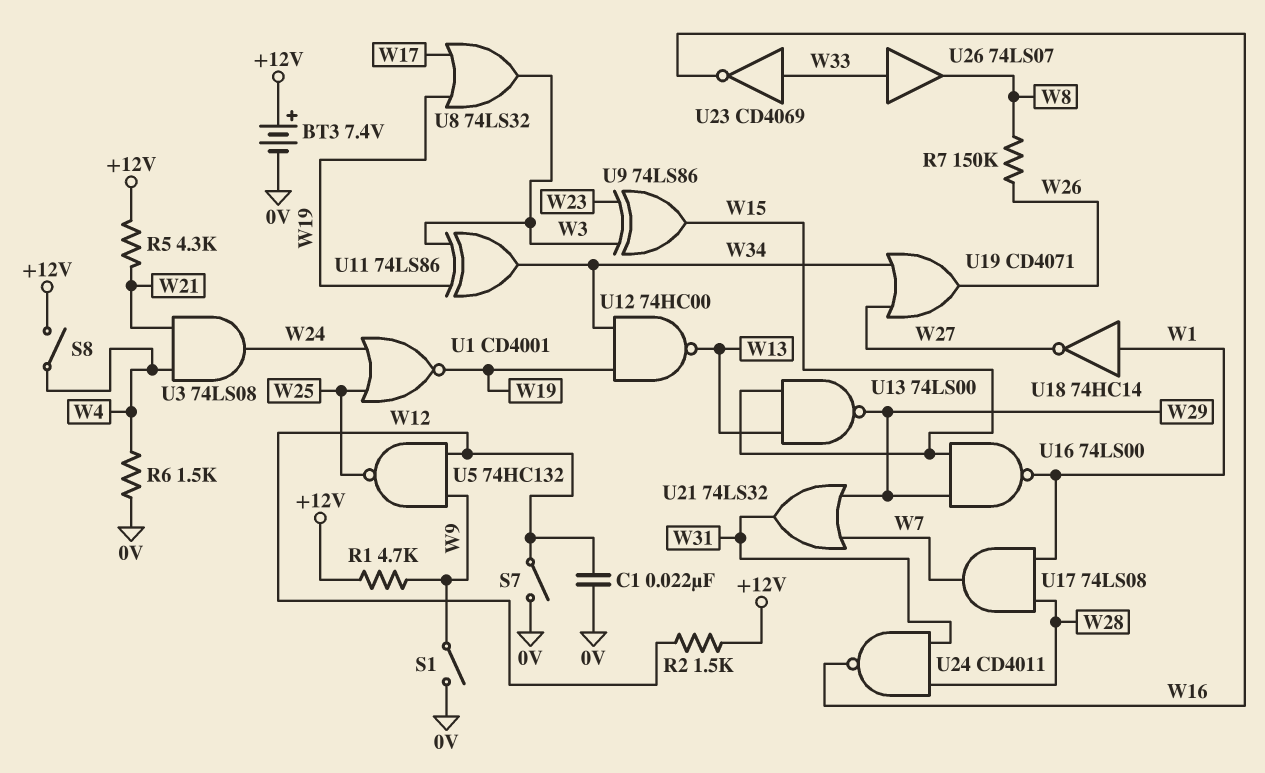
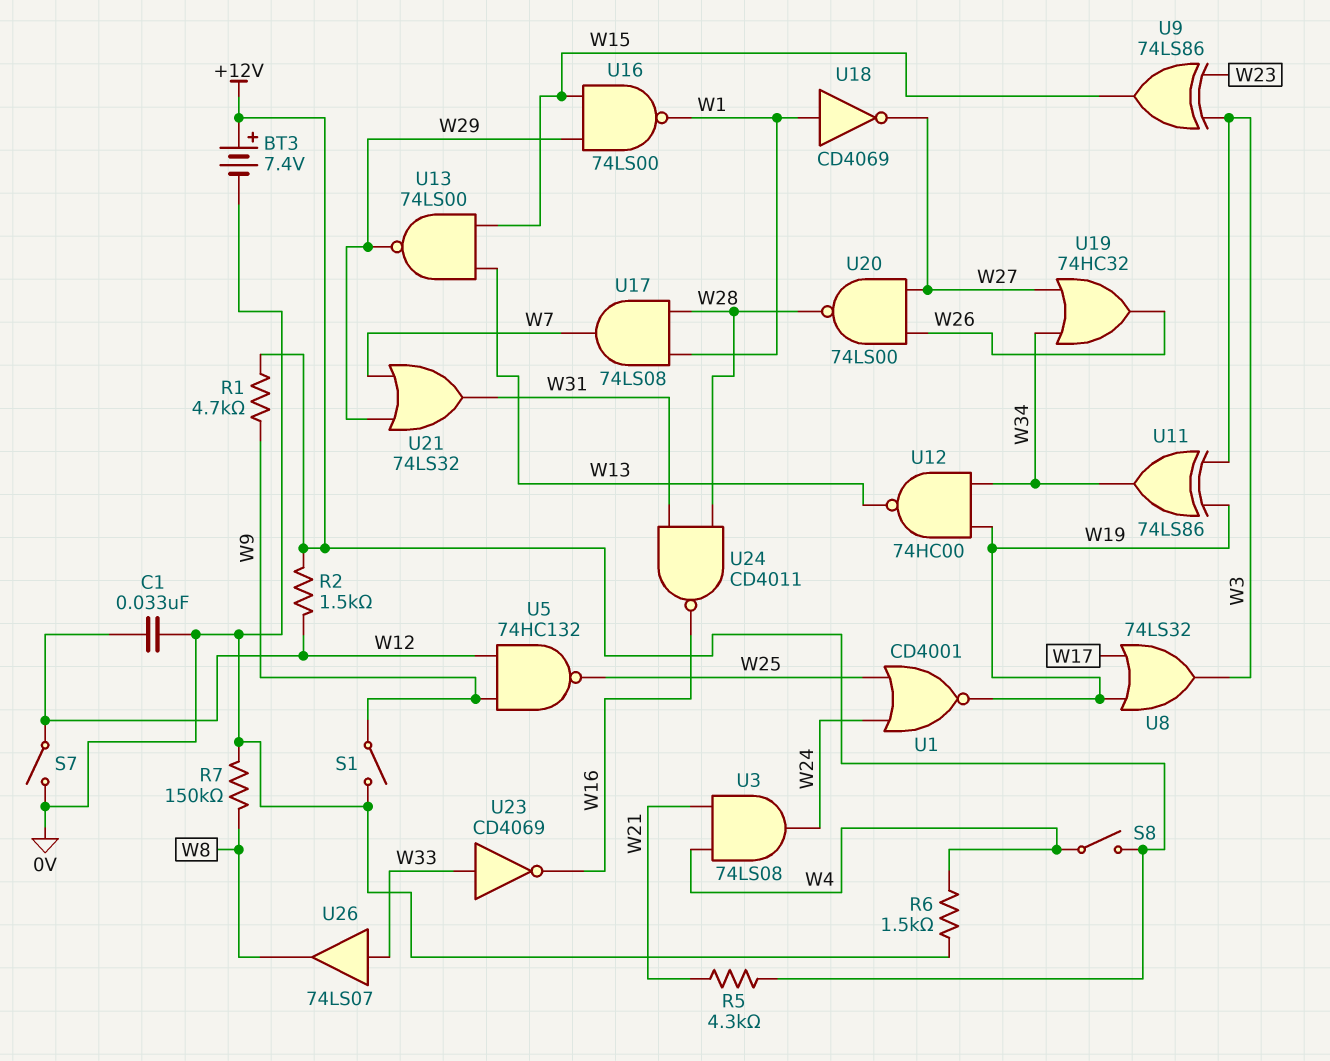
C1: 22nF (0V, W12) -> 33nF (0V, W12)
R7: 150k (W8, W26) -> 150k (0V, W8)
U18: NOT 74HC14 (in W1, out W27) -> NOT CD4069 (in W1, out W27)
U19: OR CD4071 (in W27, in W34, out W26) -> OR 74HC32 (in W27, in W34, out W26)
U20: none -> NAND 74LS00 (in W26, in W27, out W28)

